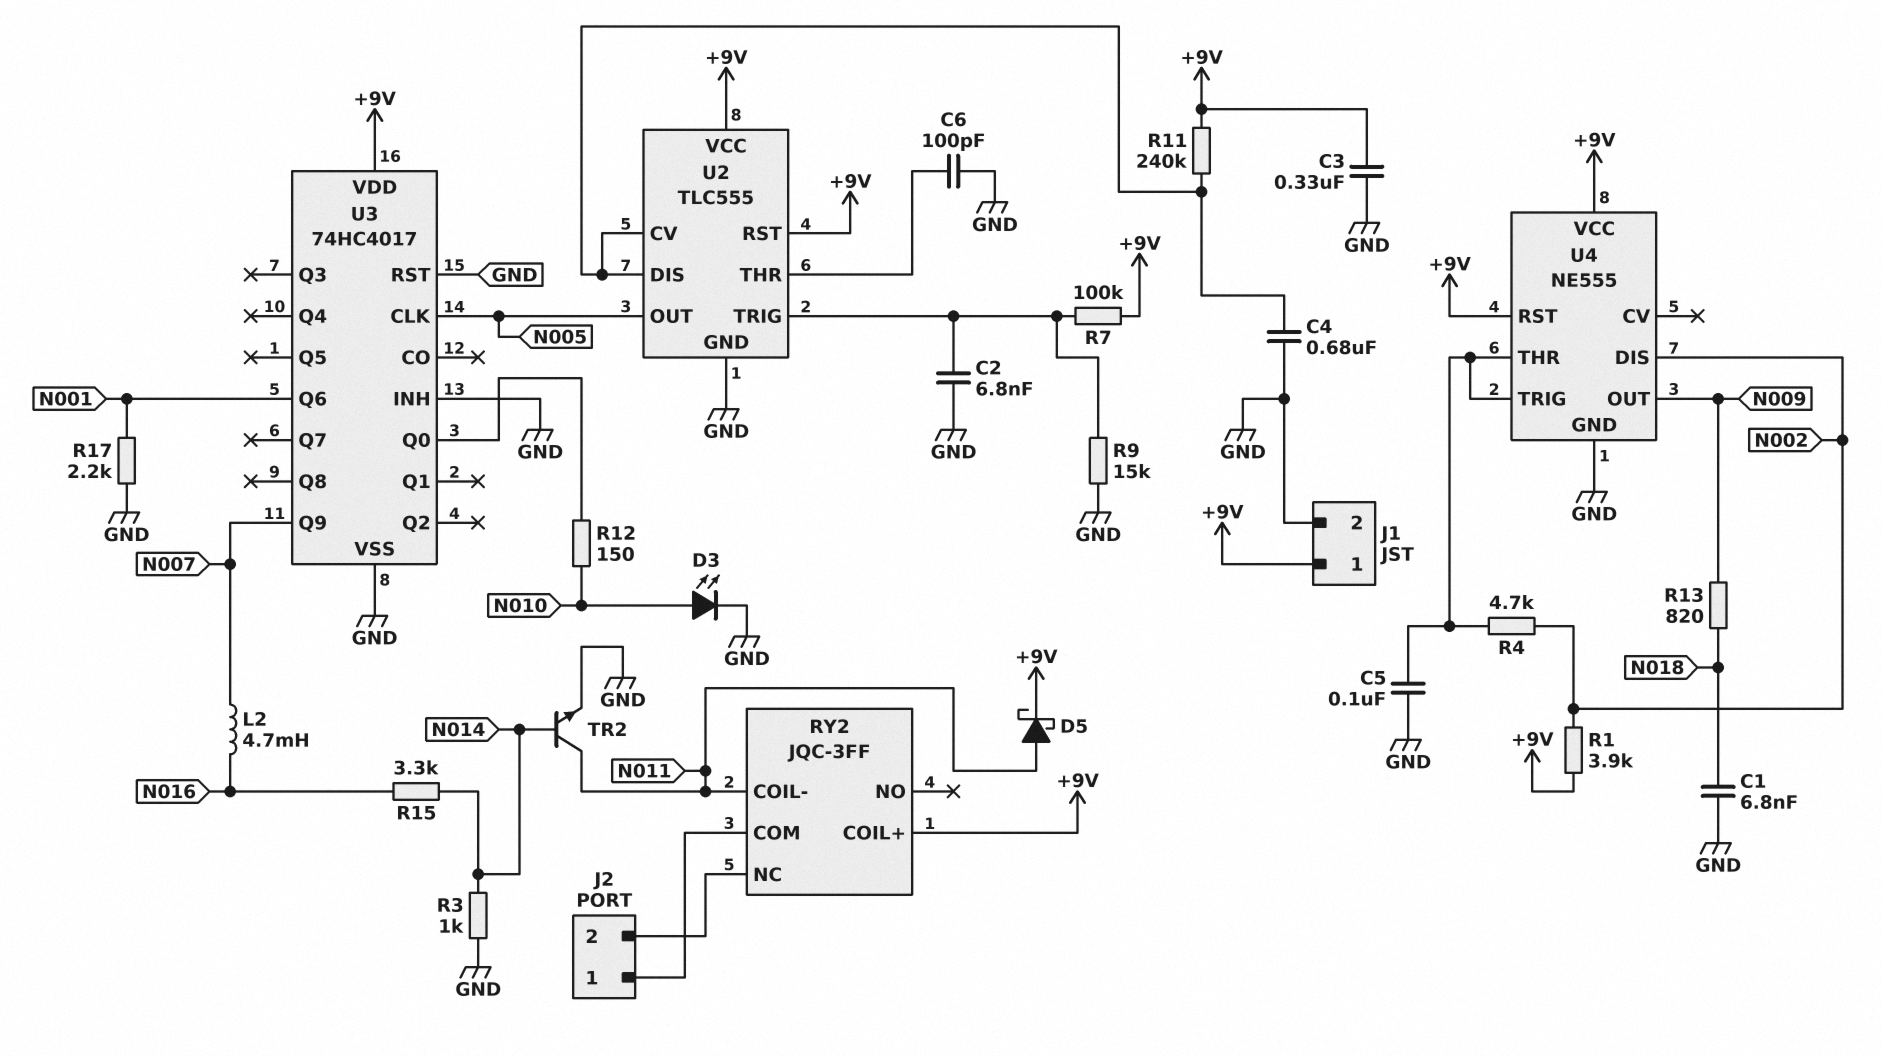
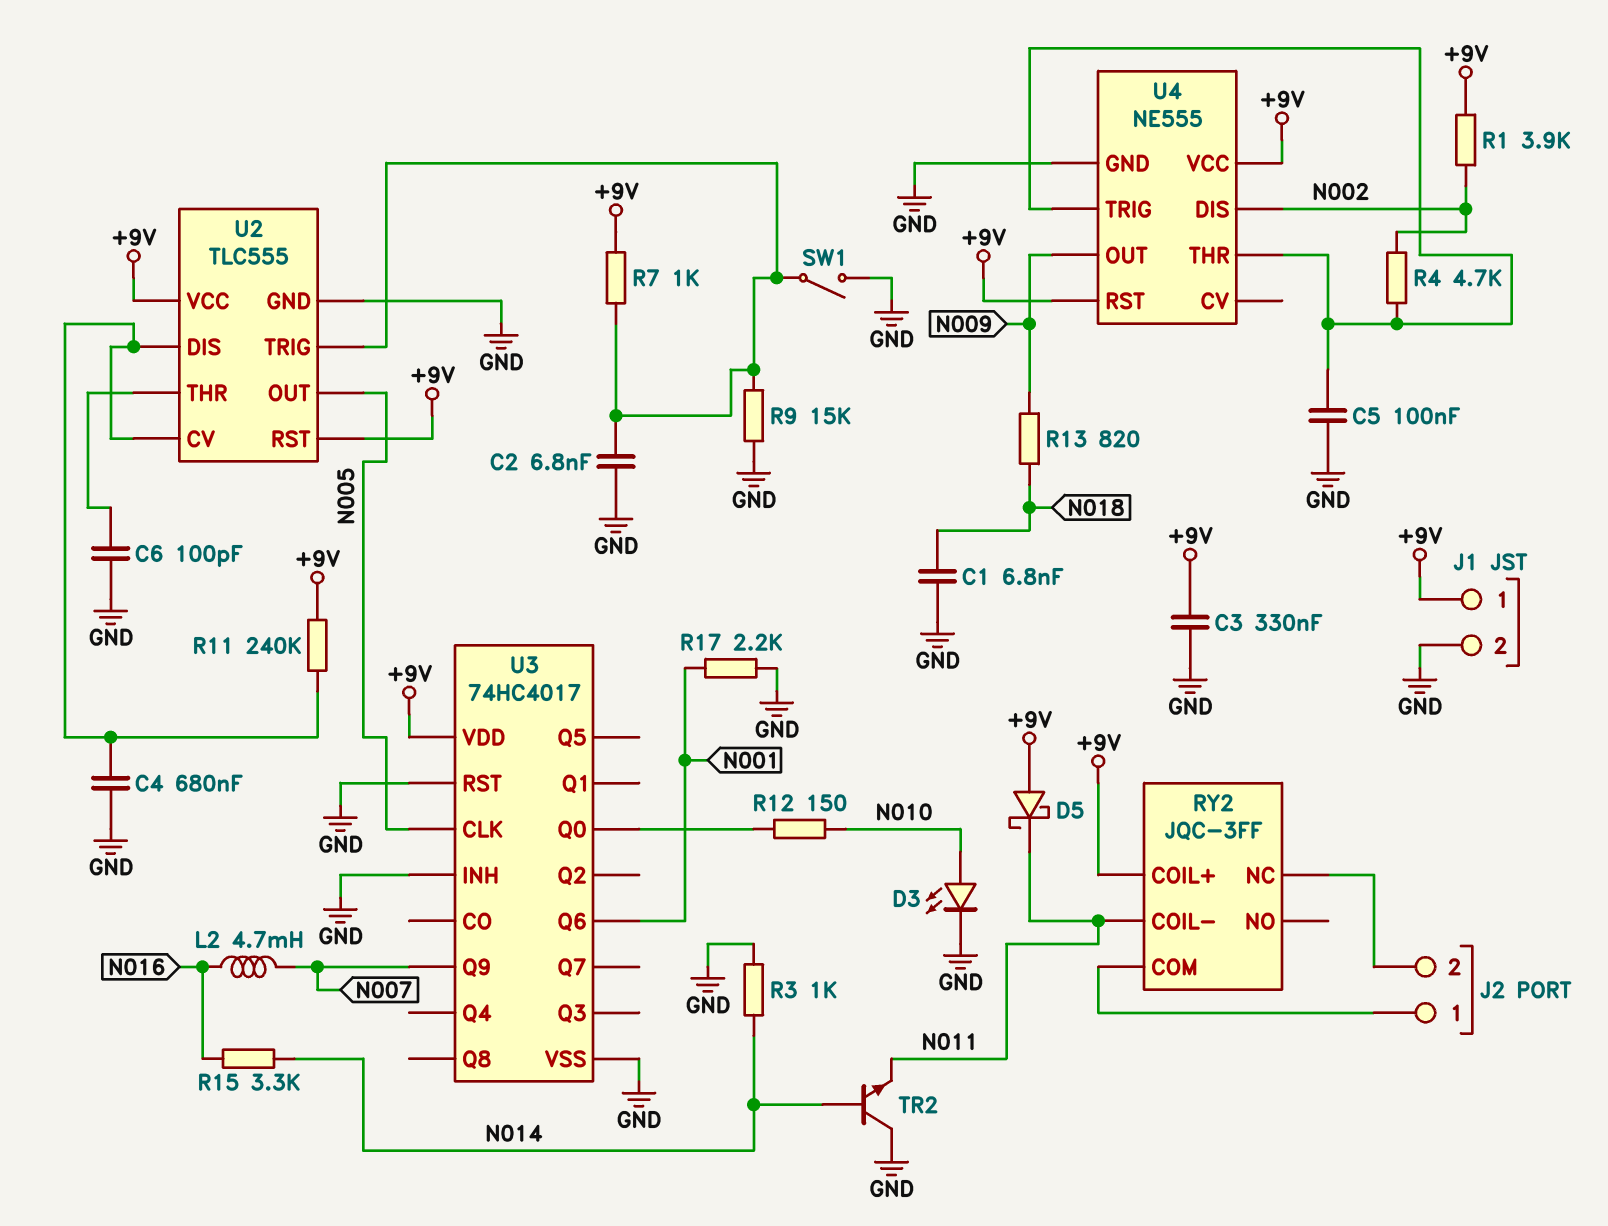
D5: schottky (A N011, K +9V) -> schottky (A +9V, K N011)
R7: 100k (+9V, U2/TRIG) -> 1k (+9V, U2/TRIG)
SW1: none -> switch (GND, U2/TRIG)
TR2: NPN (B N014, C N011, E GND) -> NPN (B N014, C GND, E N011)

